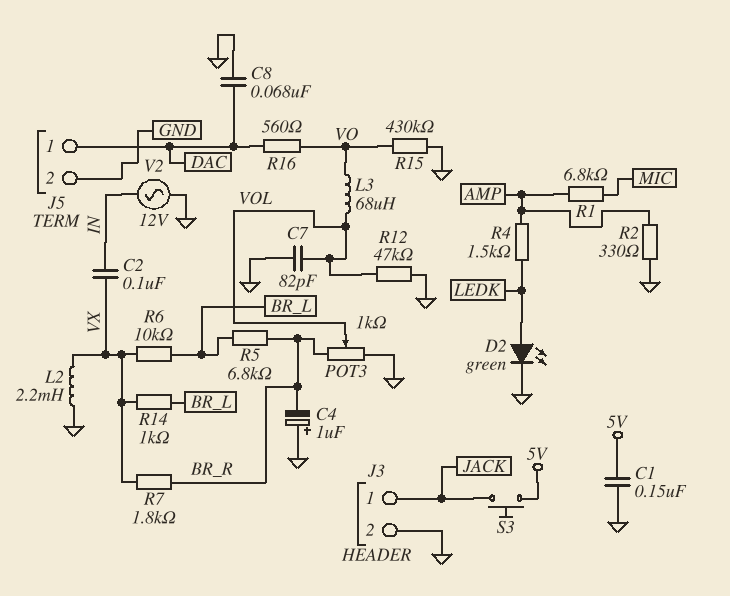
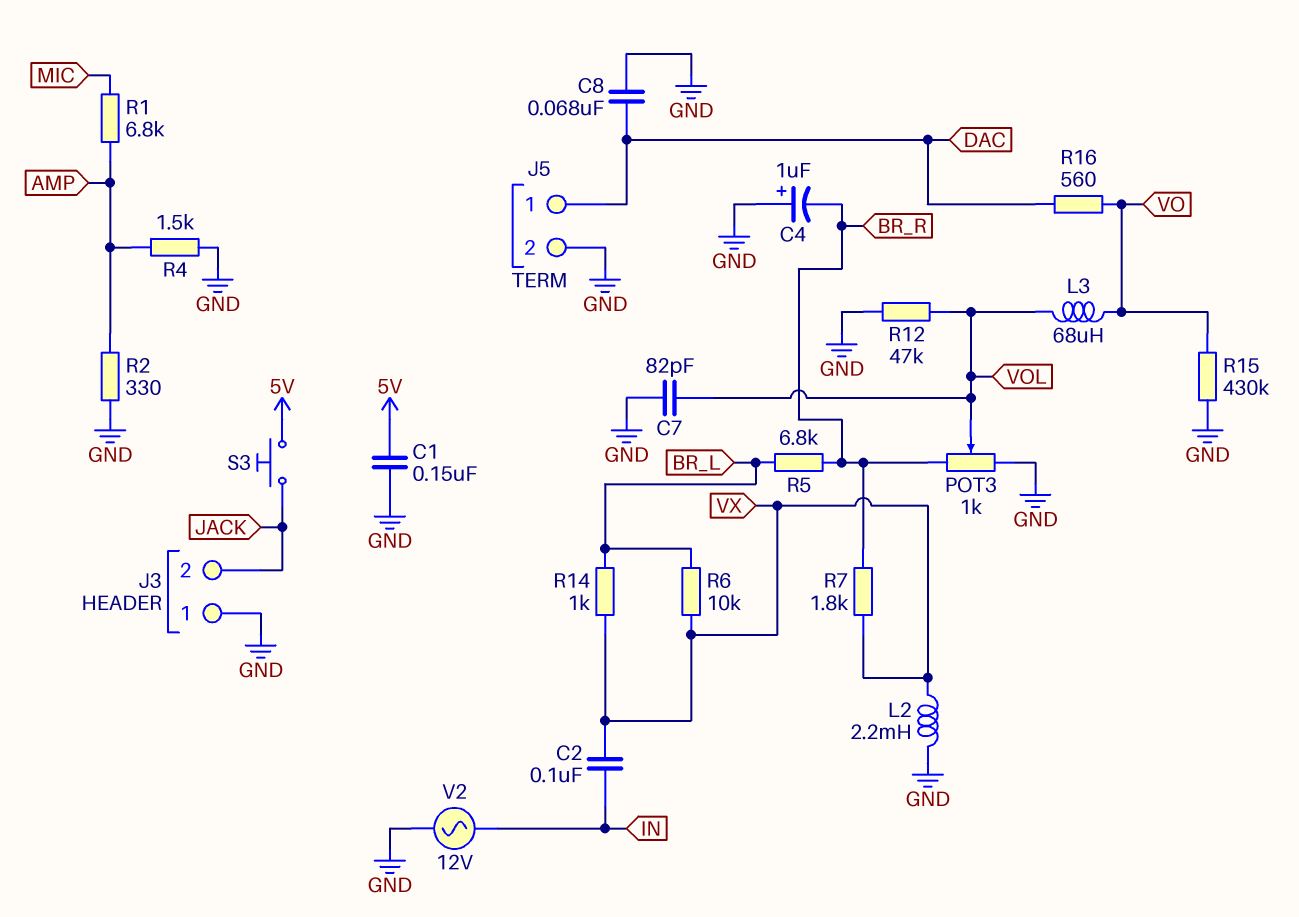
D2: LED green (A LEDK, K GND) -> none
J3 pin 1: JACK -> GND
J3 pin 2: GND -> JACK
R4: 1.5k (AMP, LEDK) -> 1.5k (AMP, GND)

